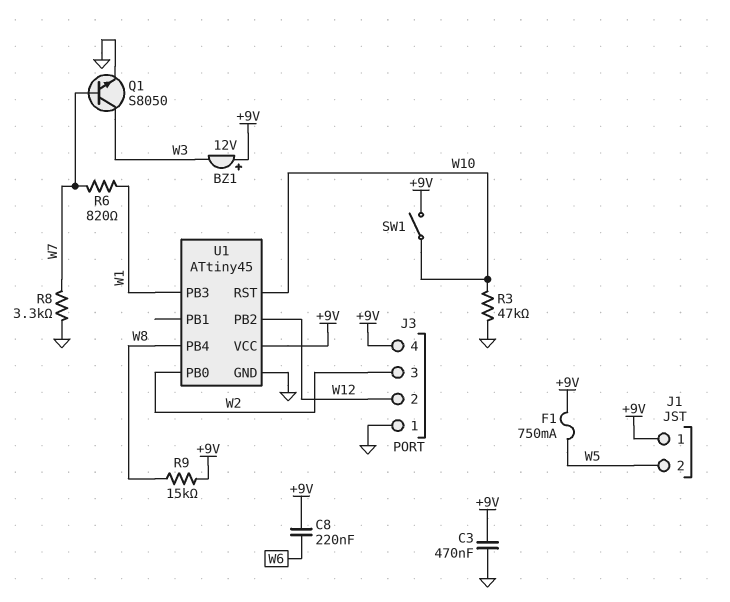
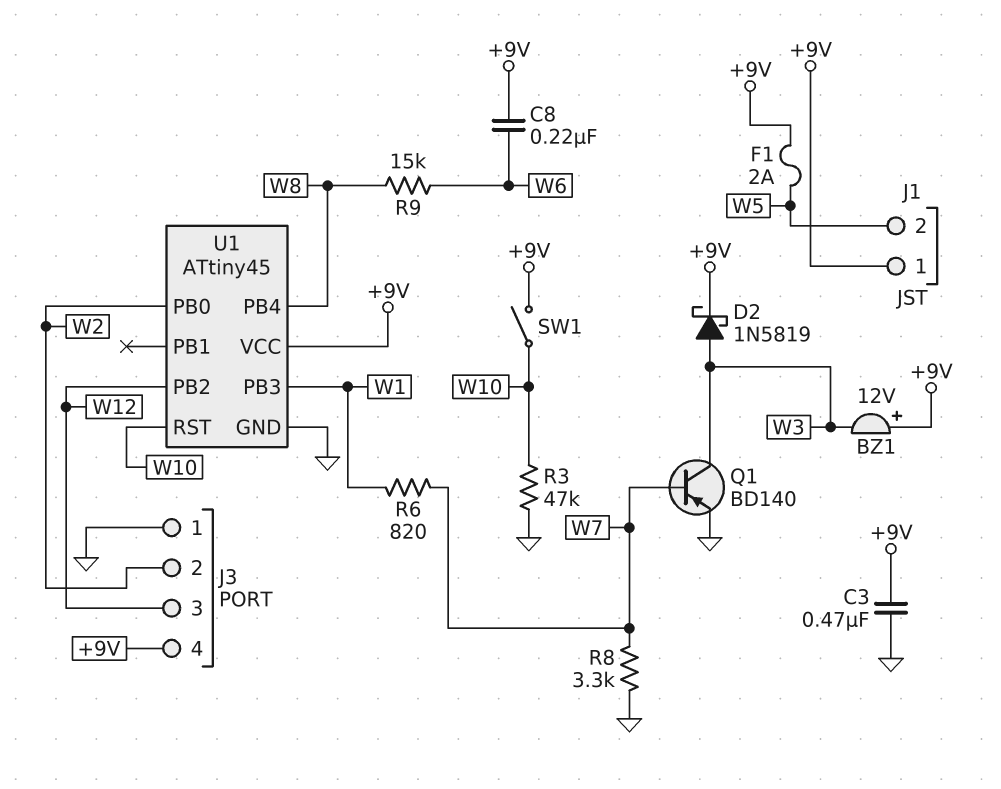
D2: none -> schottky 1N5819 (A W3, K +9V)
F1: 750mA (+9V, W5) -> 2A (+9V, W5)
J3 pin 2: W12 -> W2
J3 pin 3: W2 -> W12
Q1: NPN S8050 (B W7, C W3, E GND) -> PNP BD140 (B W7, C W3, E GND)
R9: 15k (+9V, W8) -> 15k (W6, W8)

